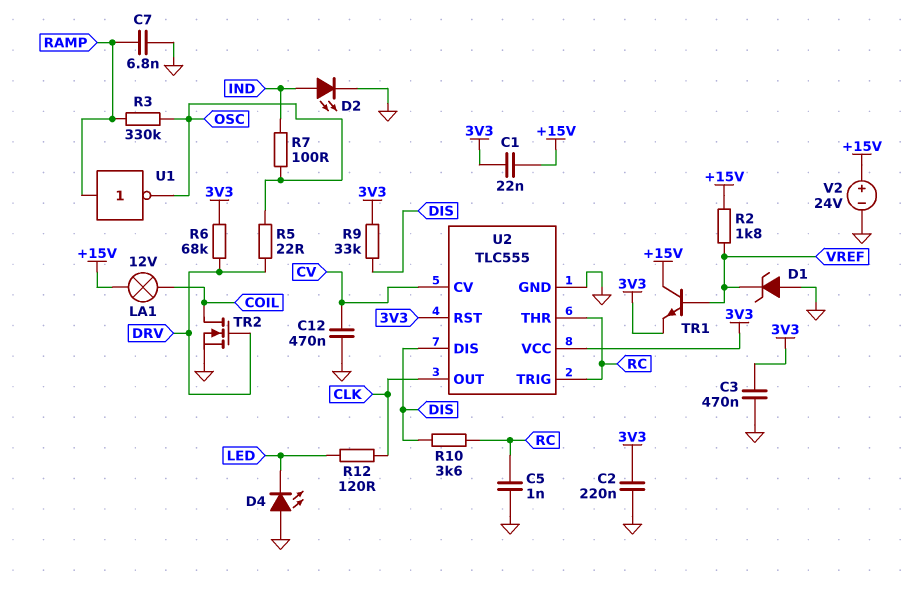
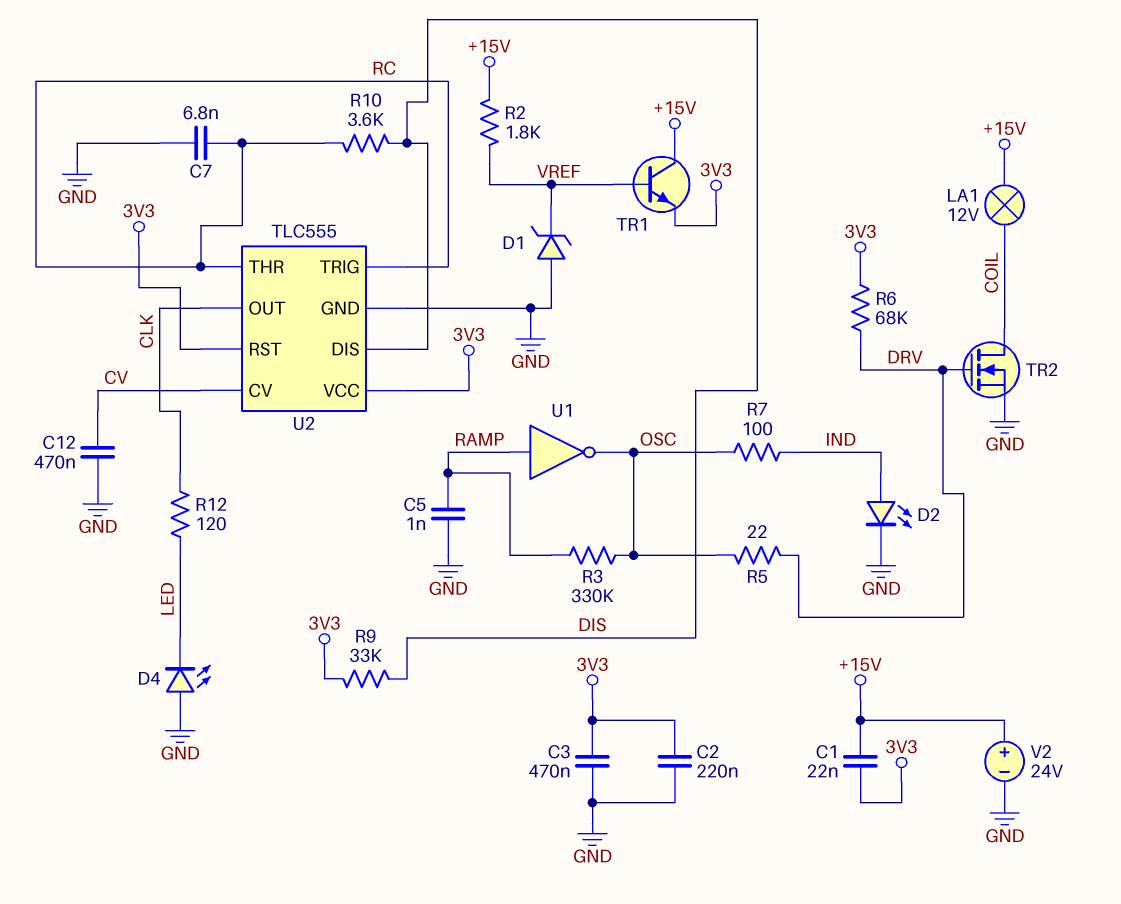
C5: 1nF (GND, RC) -> 1nF (GND, RAMP)
C7: 6.8nF (GND, RAMP) -> 6.8nF (GND, RC)

